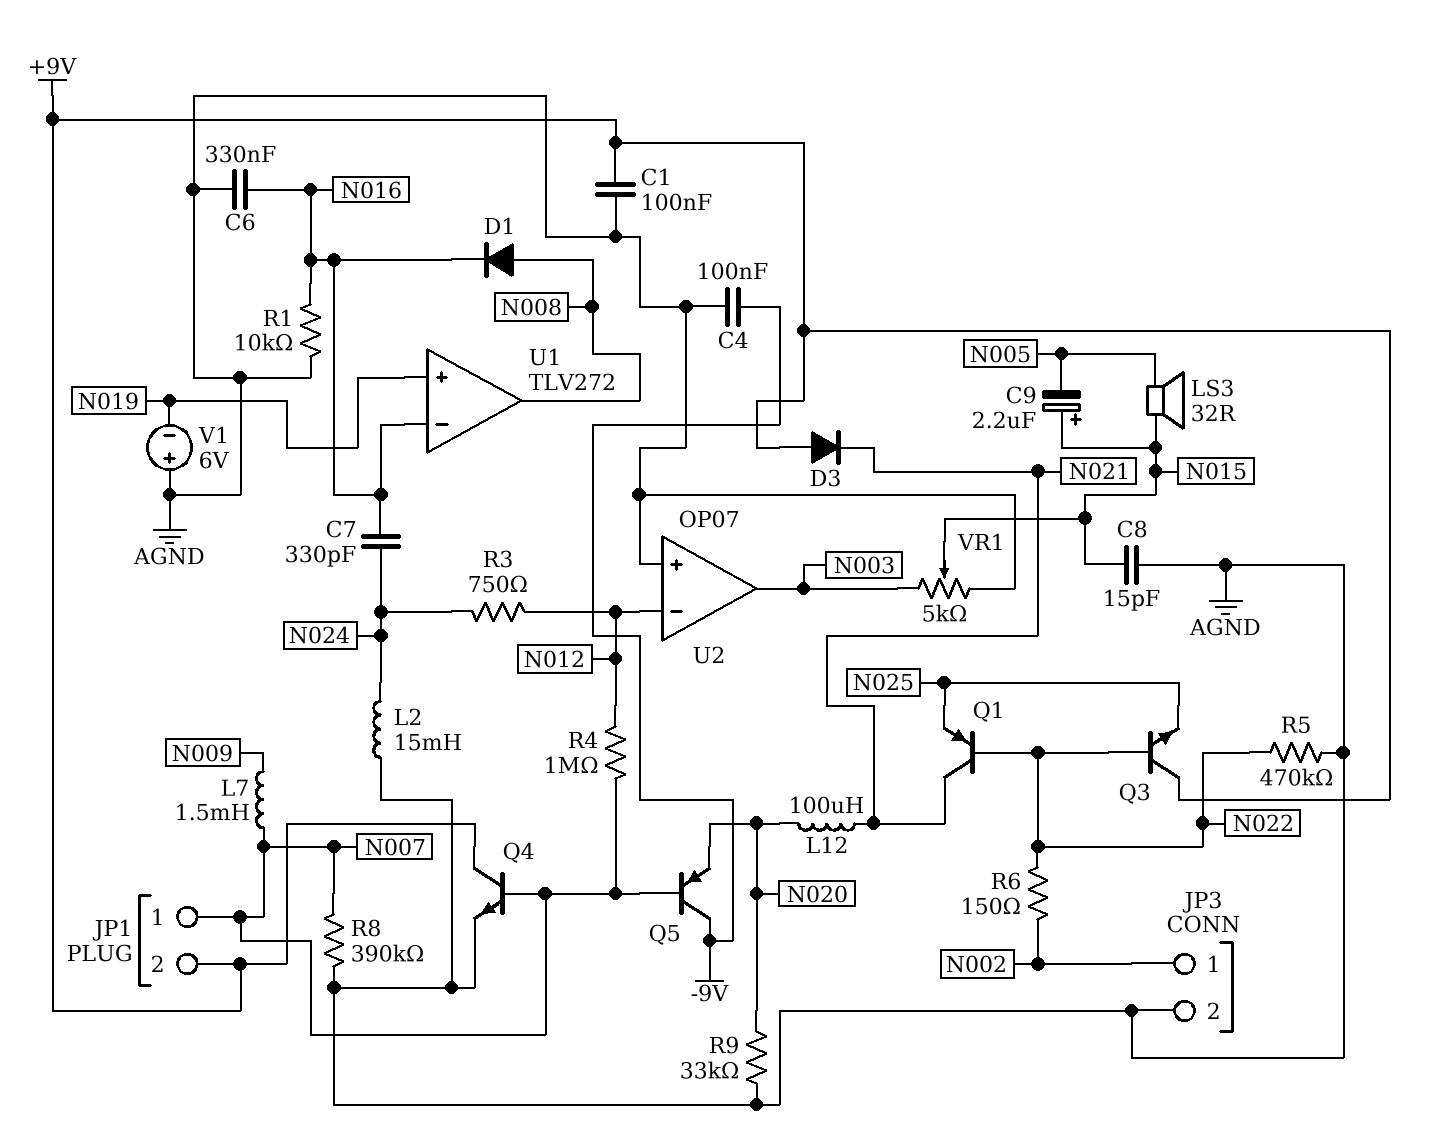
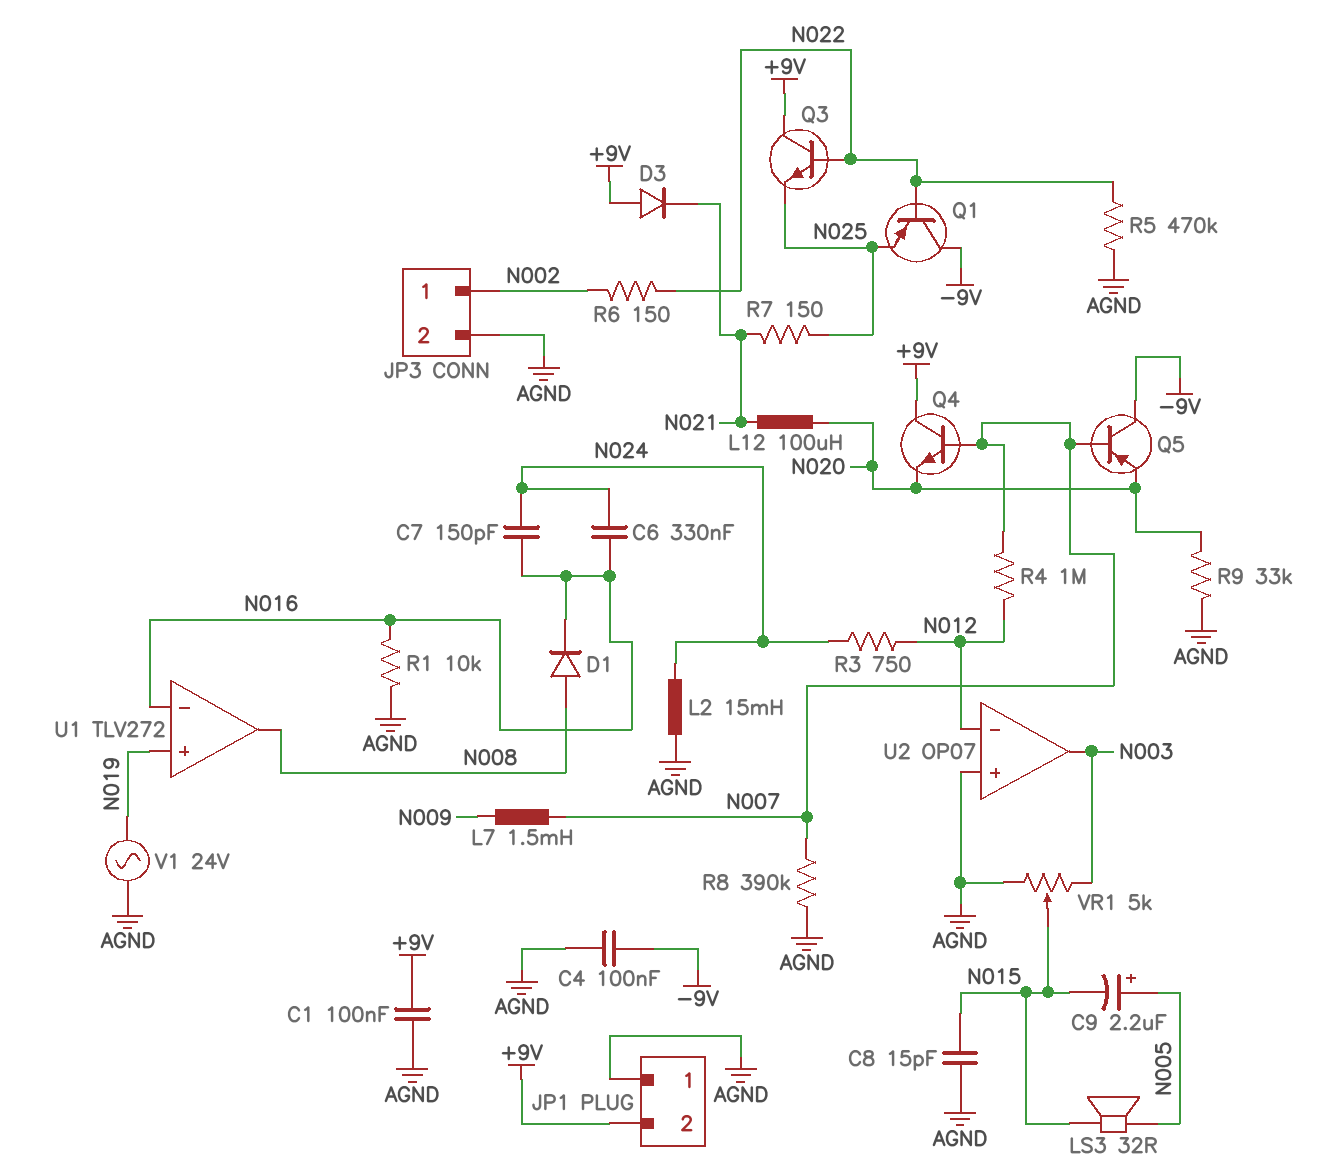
C6: 330nF (AGND, N016) -> 330nF (N016, N024)
C7: 330pF (N016, N024) -> 150pF (N016, N024)
C9: 2.2uF (plus N015, minus N005) -> 2.2uF (plus N005, minus N015)
JP1 pin 1: N007 -> AGND
Q1: PNP (B N022, C N021, E N025) -> PNP (B N022, C -9V, E N025)
Q4: NPN (B N007, C +9V, E AGND) -> NPN (B N007, C +9V, E N020)
R7: none -> 150 (N021, N025)
V1: 6V (plus AGND, minus N019) -> AC 24V (AGND, N019)

